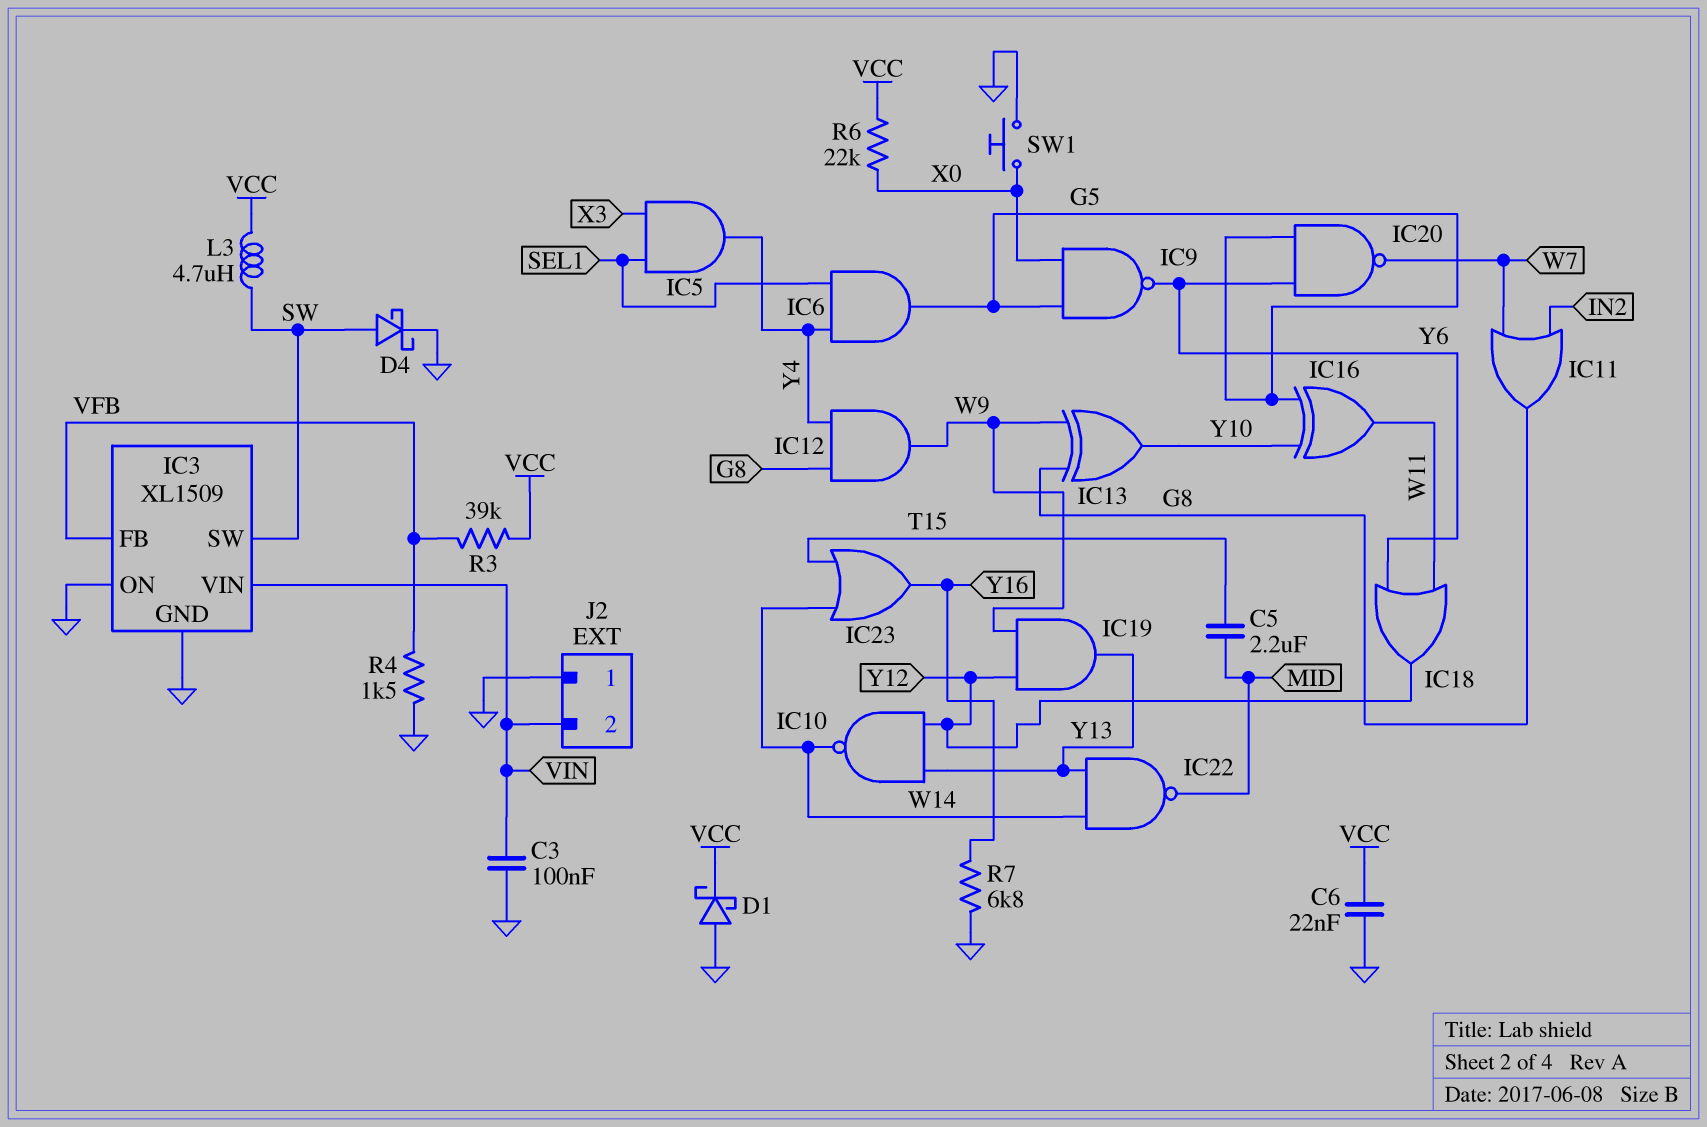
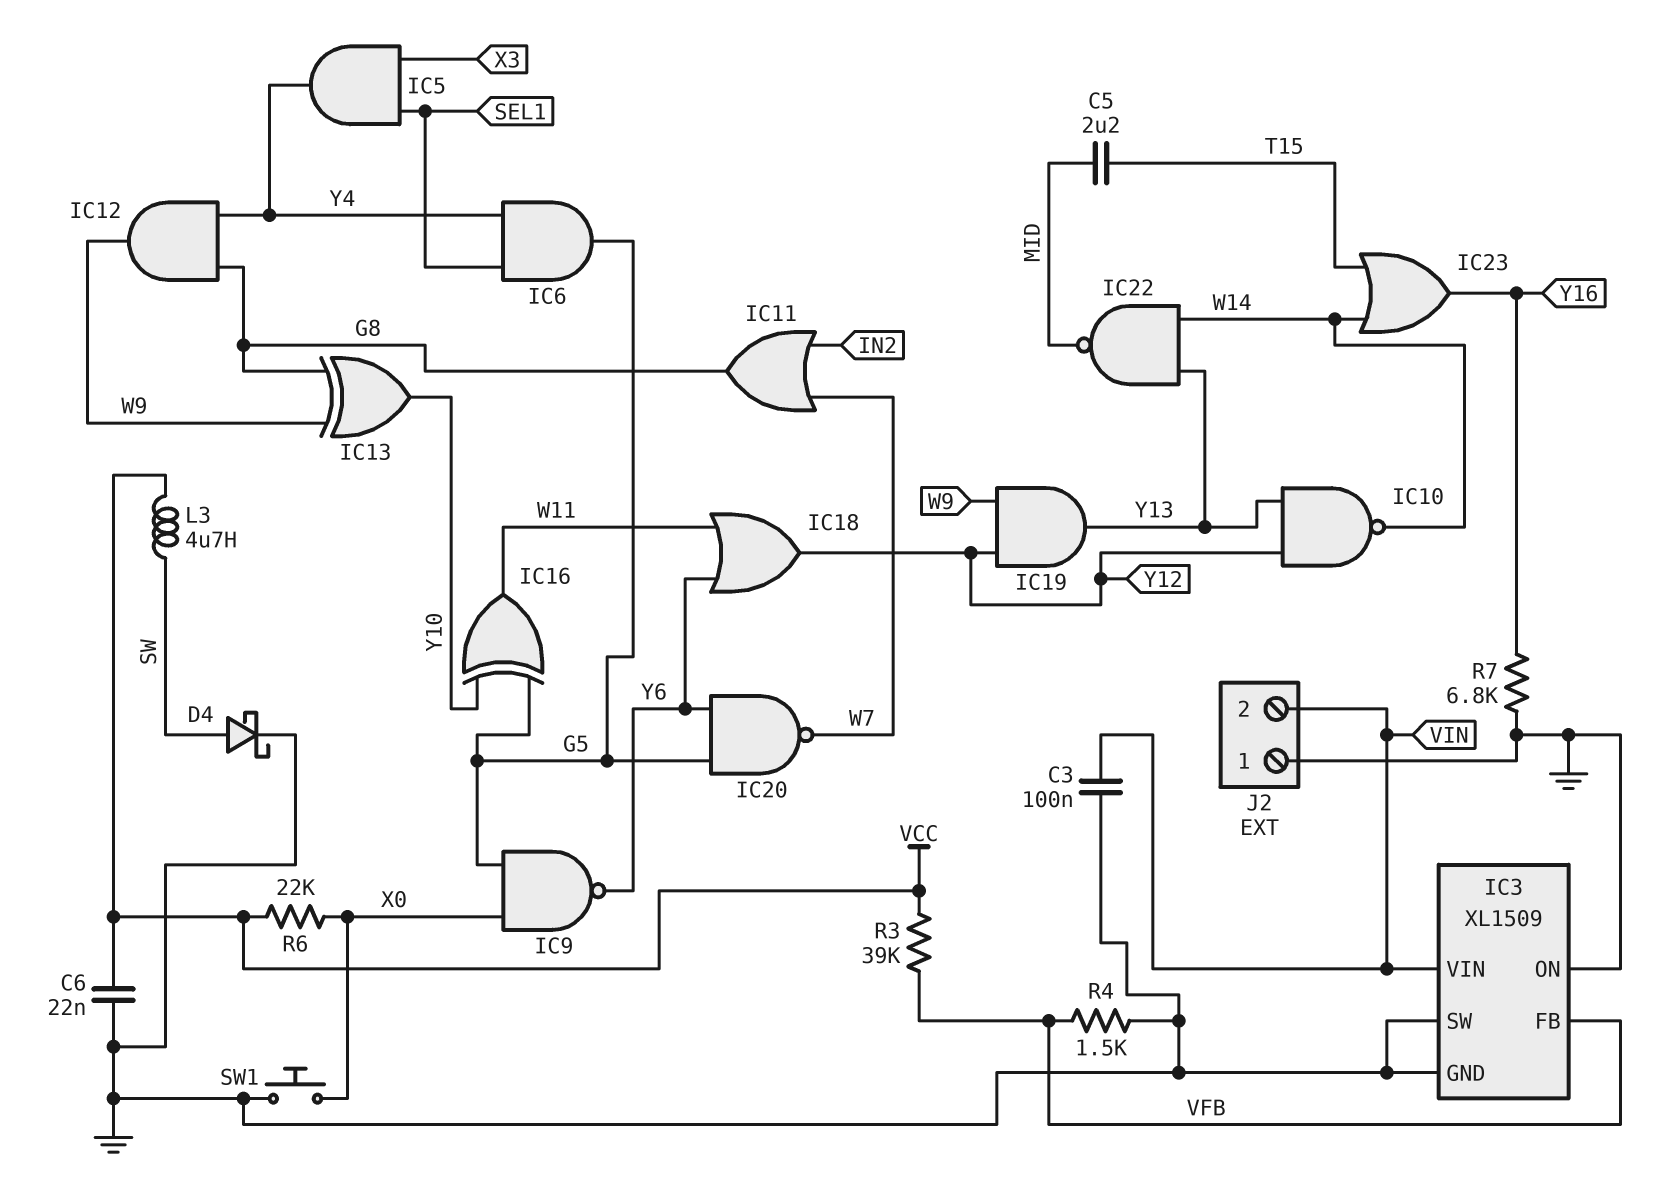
D1: schottky (A GND, K VCC) -> none
IC3 pin SW: SW -> GND

